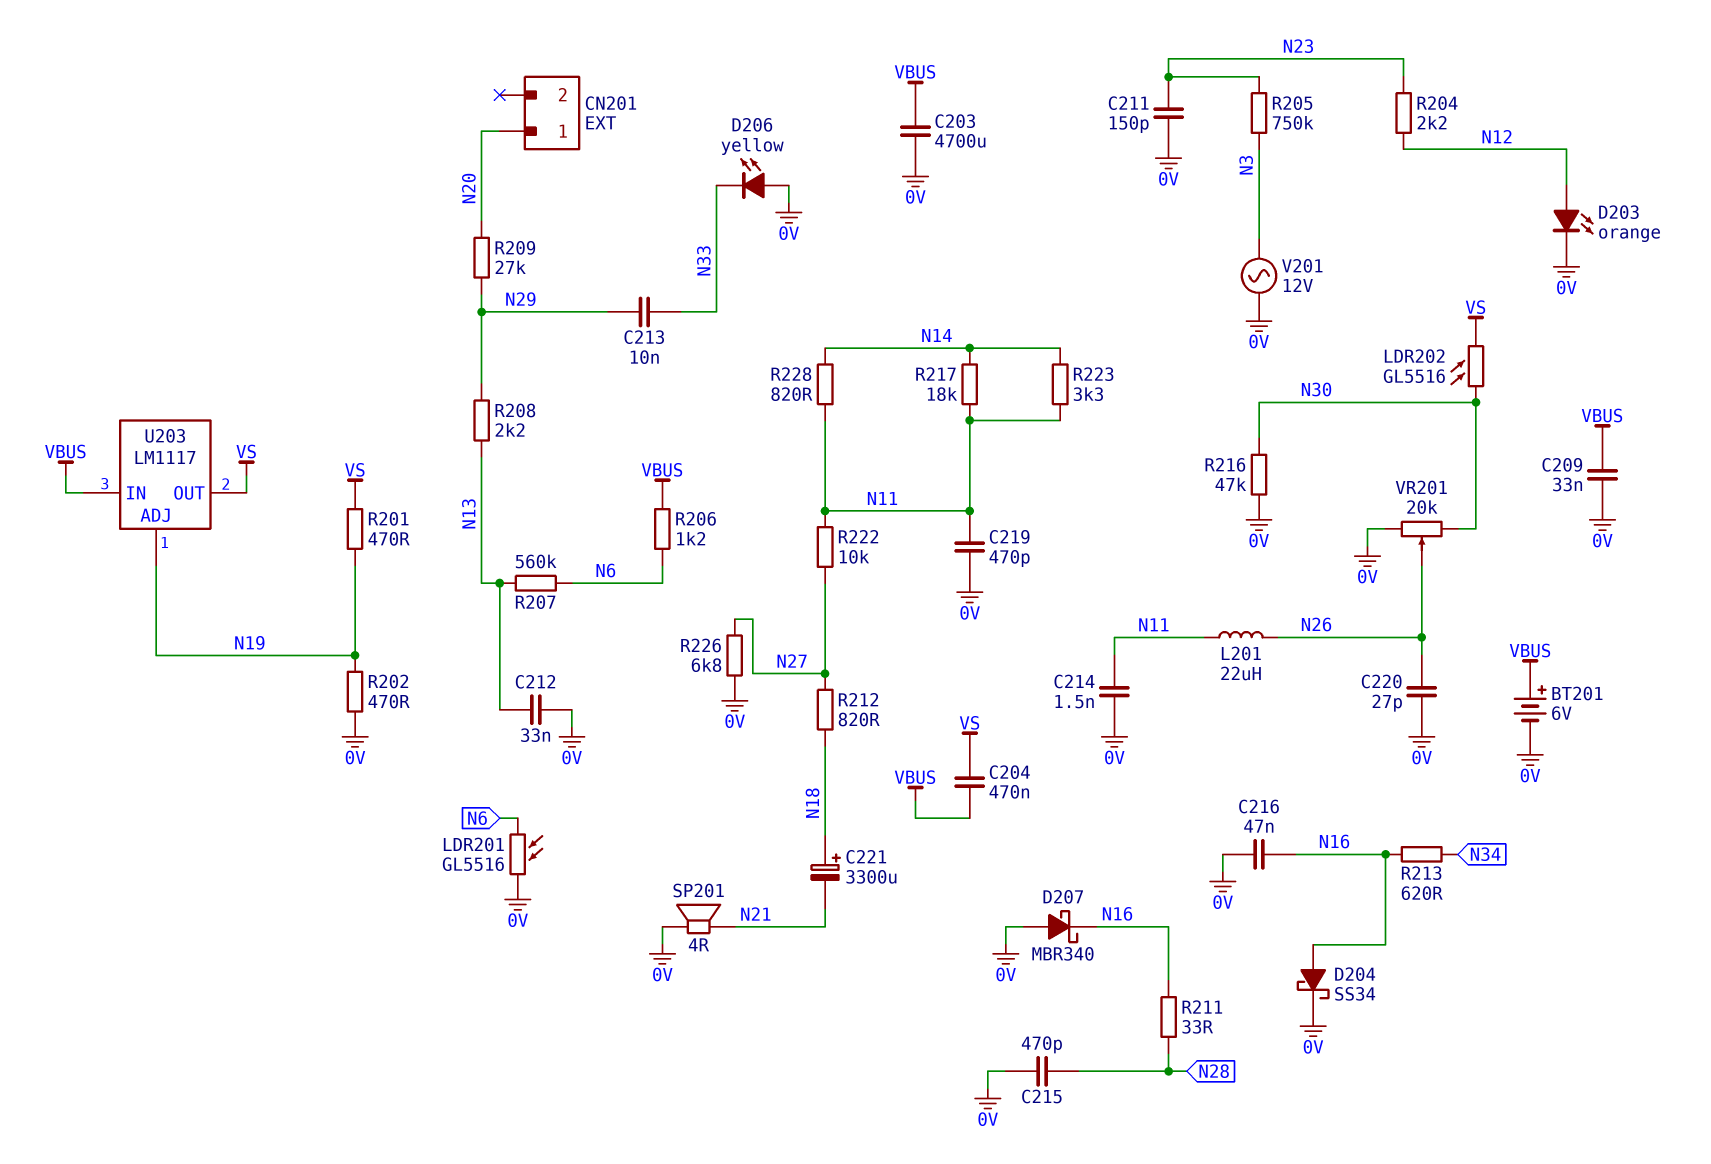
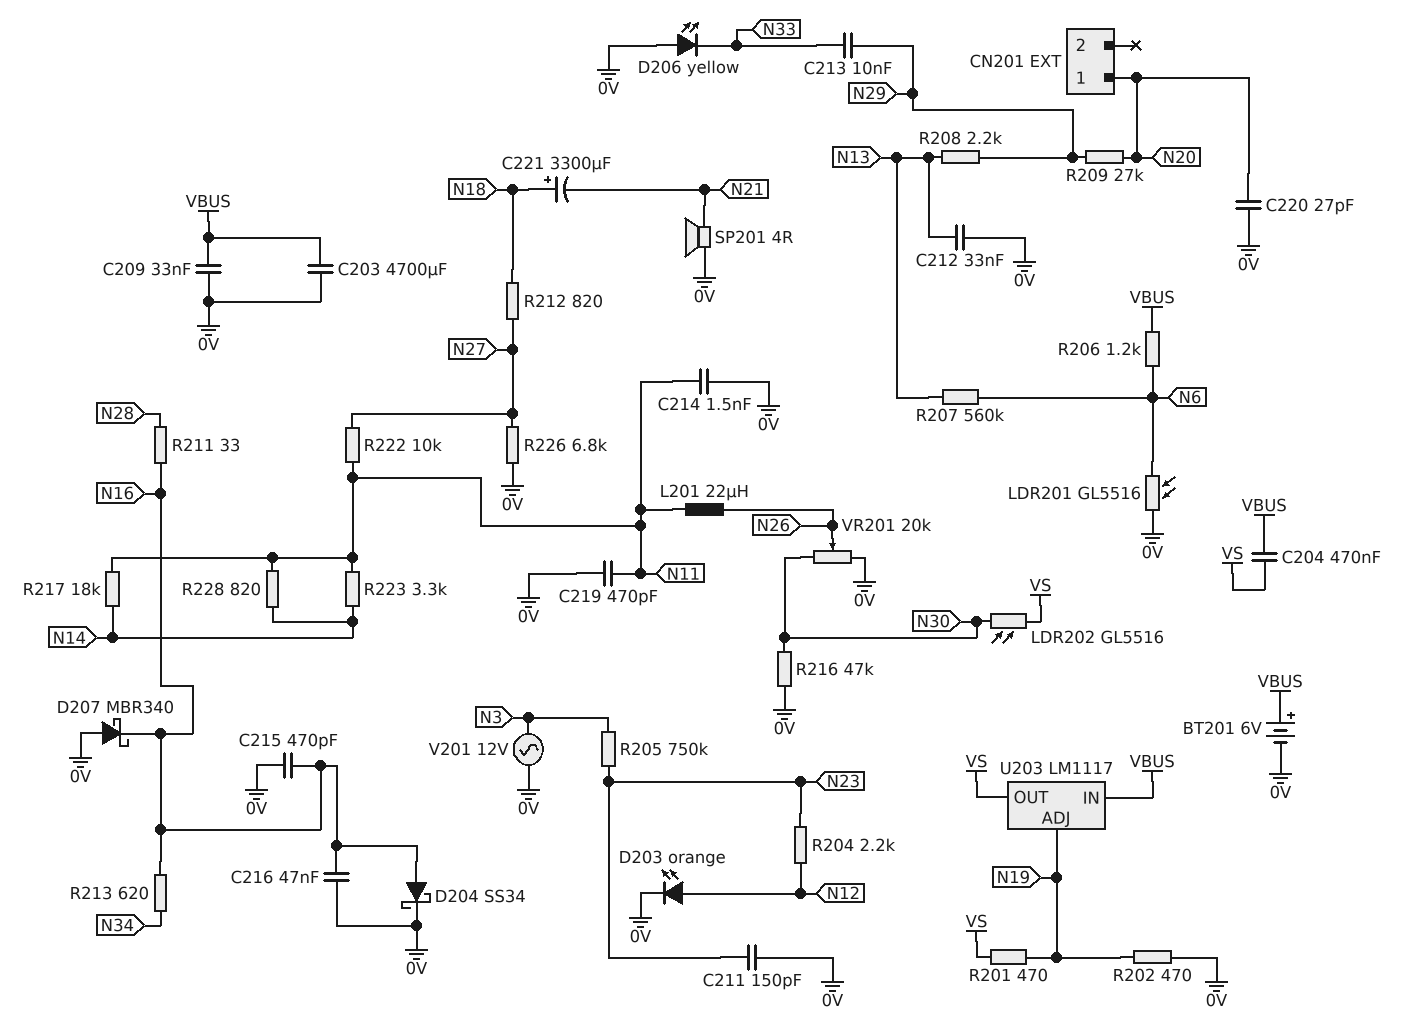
C215: 470pF (0V, N28) -> 470pF (0V, N16)
C220: 27pF (0V, N26) -> 27pF (0V, N20)

